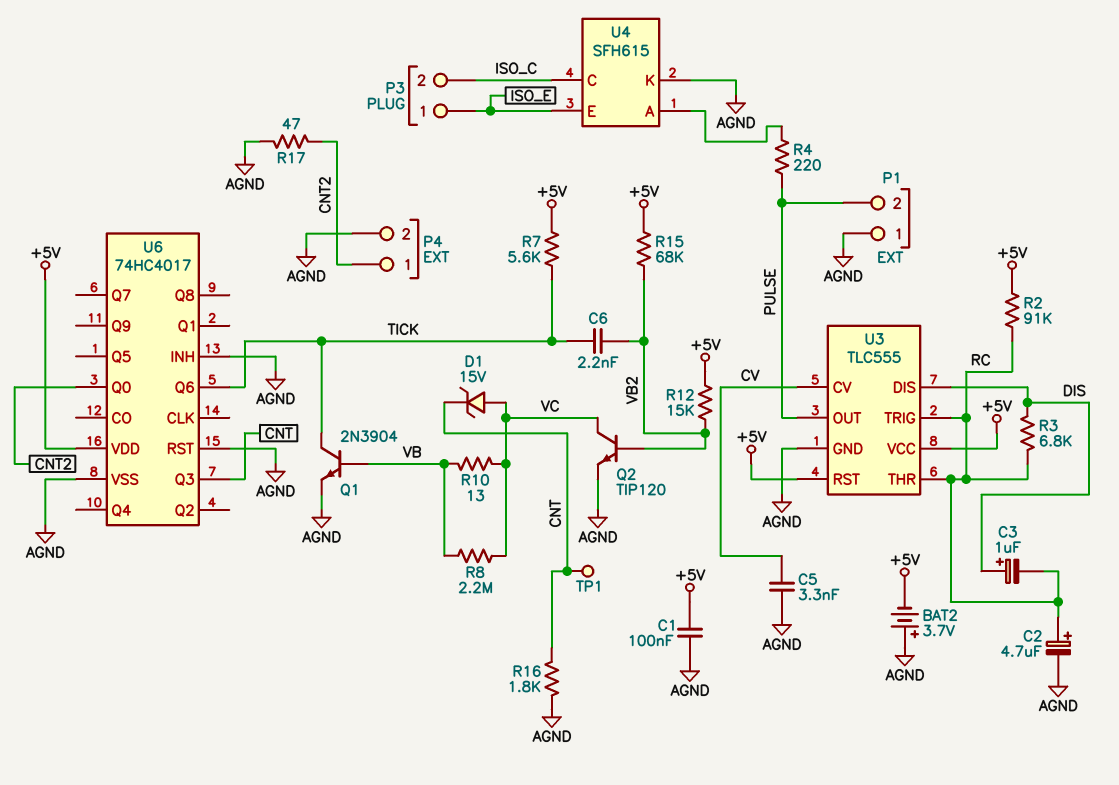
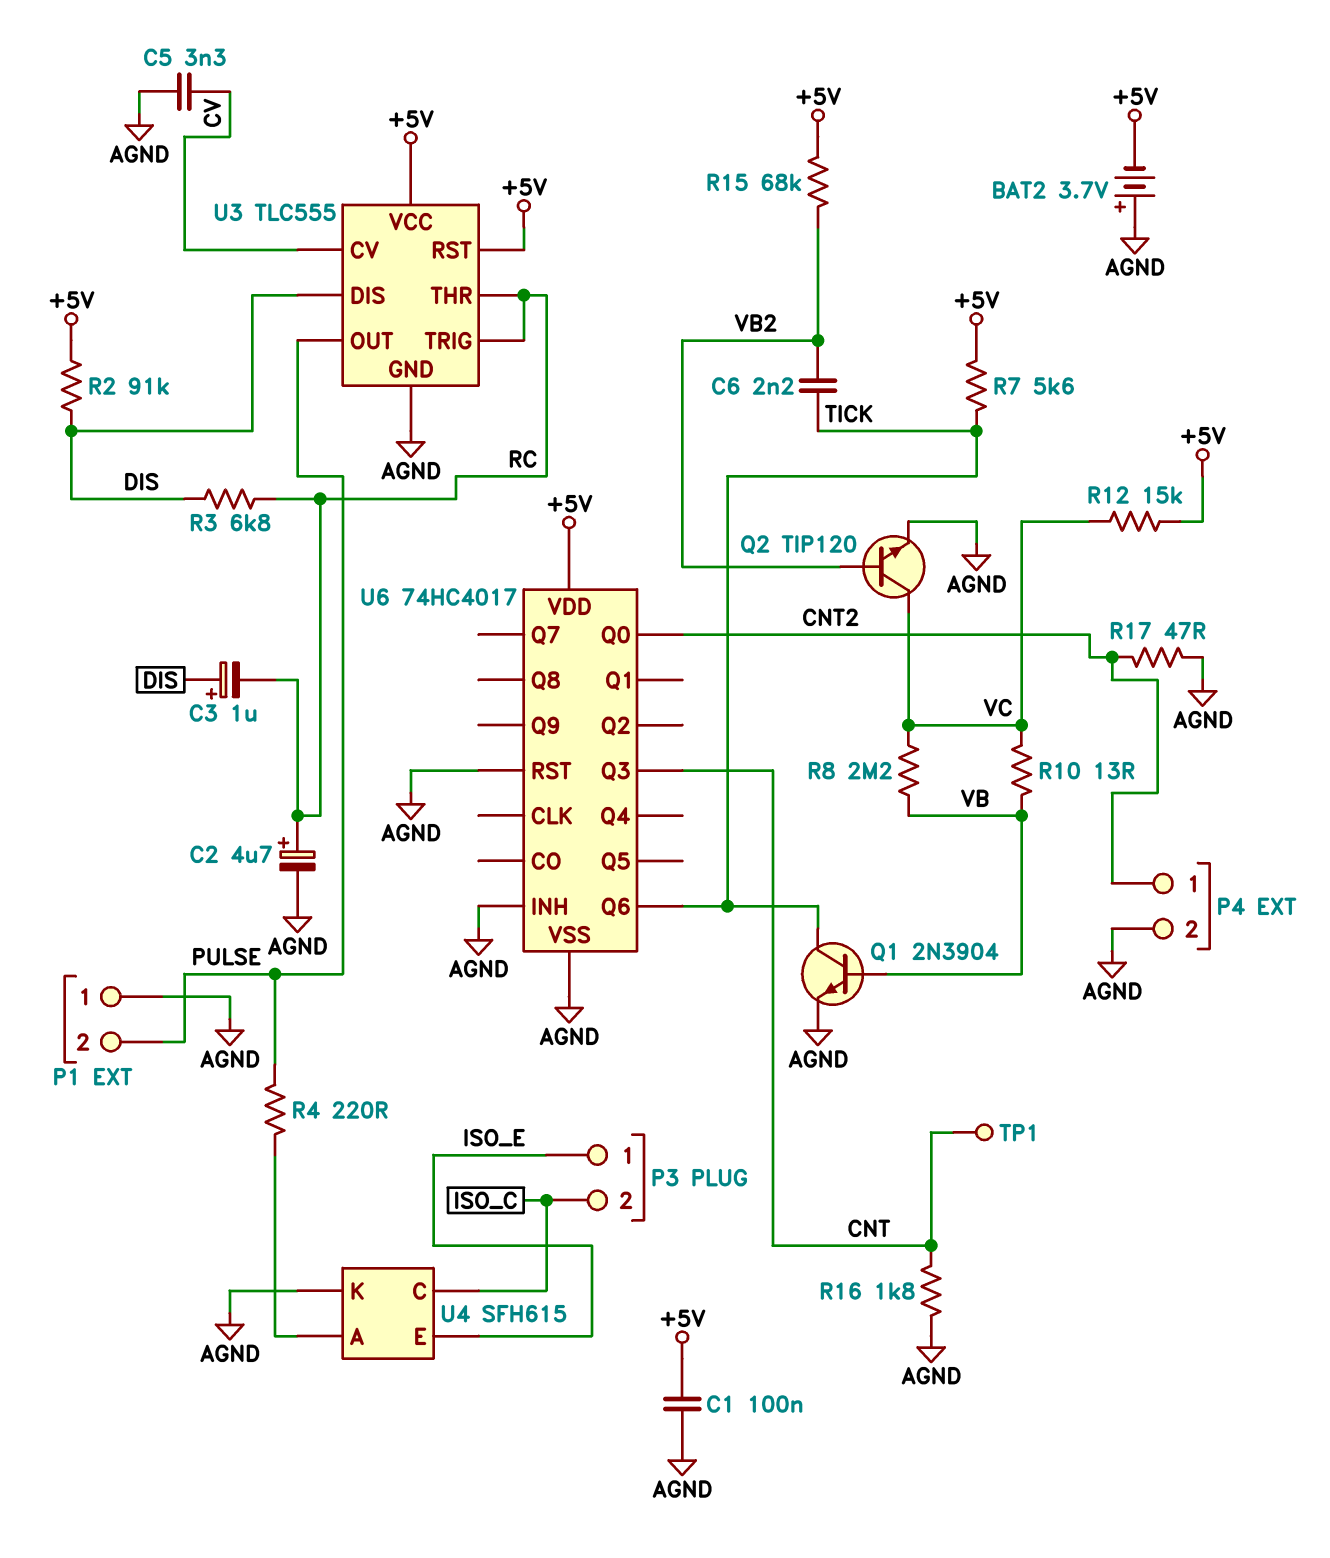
D1: zener 15V (A VC, K CNT) -> none
R2: 91k (+5V, RC) -> 91k (+5V, DIS)
R12: 15k (+5V, VB2) -> 15k (+5V, VC)

